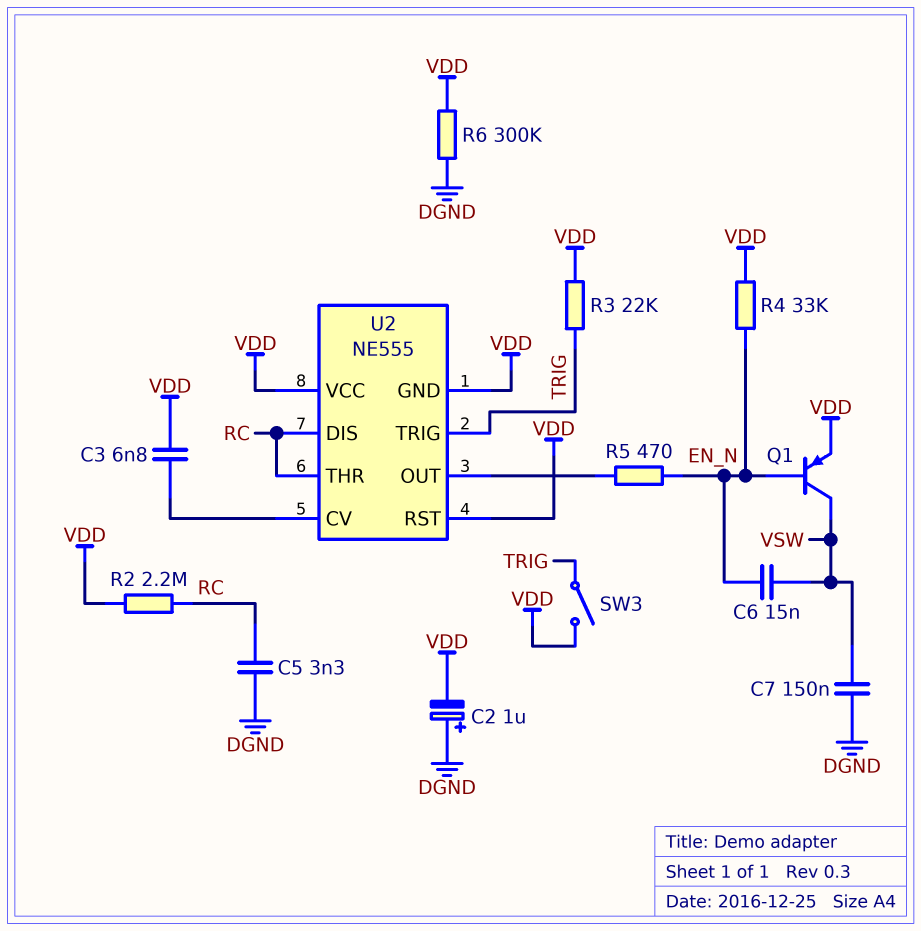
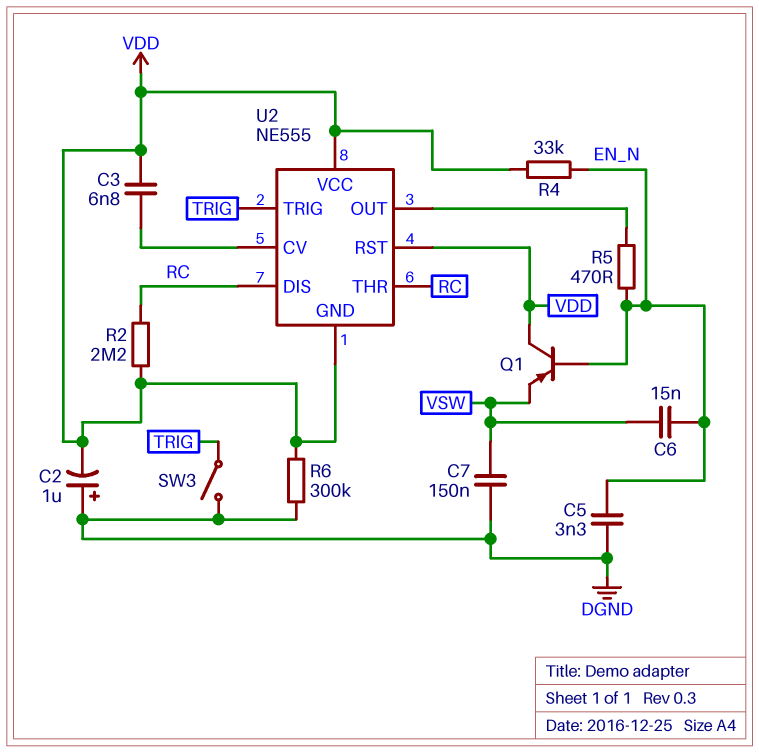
C5: 3.3nF (DGND, RC) -> 3.3nF (DGND, EN_N)
Q1: PNP (B EN_N, C VSW, E VDD) -> PNP (B EN_N, C VDD, E VSW)
R3: 22k (TRIG, VDD) -> none
SW3: switch (TRIG, VDD) -> switch (DGND, TRIG)

